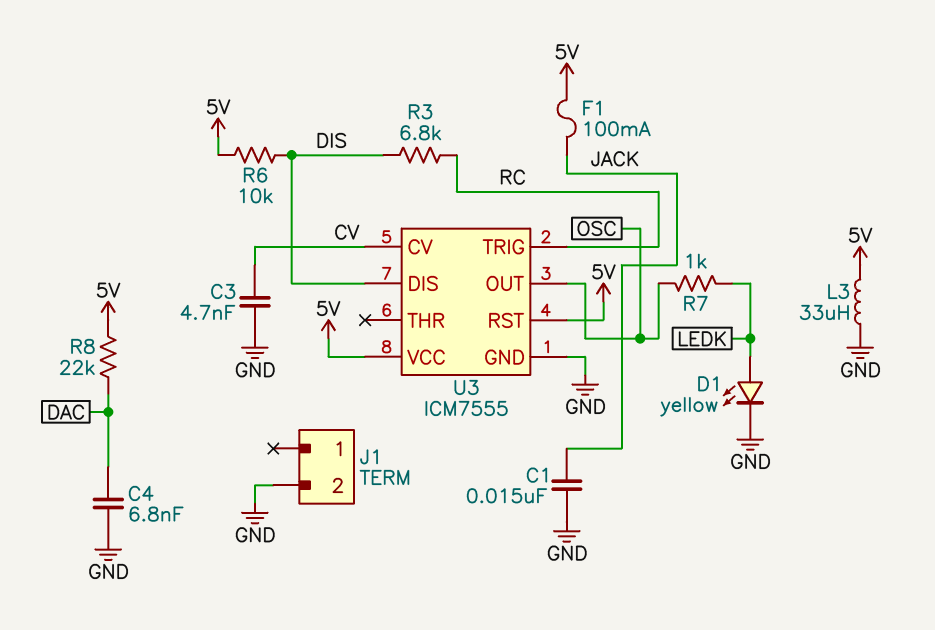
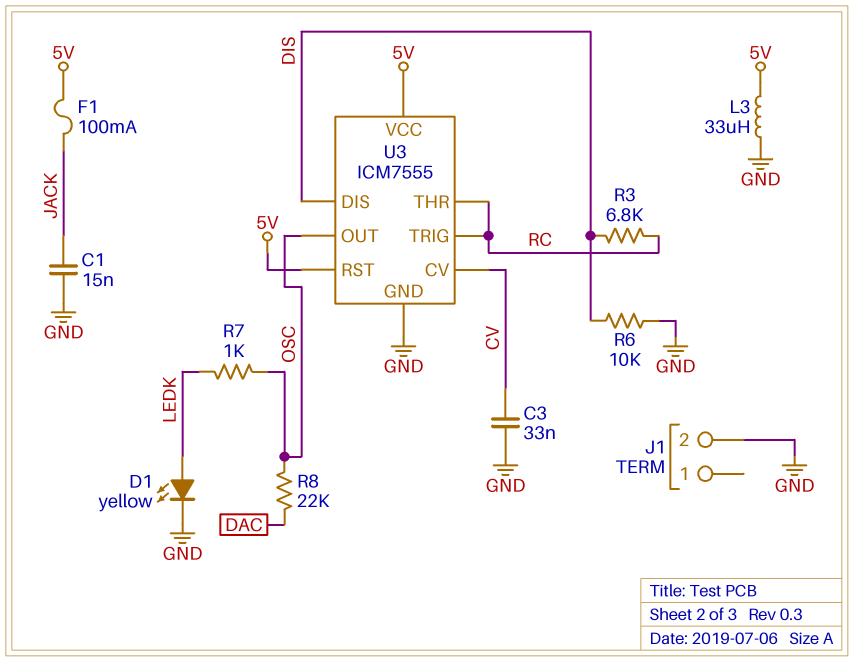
C3: 4.7nF (CV, GND) -> 33nF (CV, GND)
C4: 6.8nF (DAC, GND) -> none
R6: 10k (5V, DIS) -> 10k (DIS, GND)
R8: 22k (5V, DAC) -> 22k (DAC, OSC)
U3 pin THR: none -> RC

